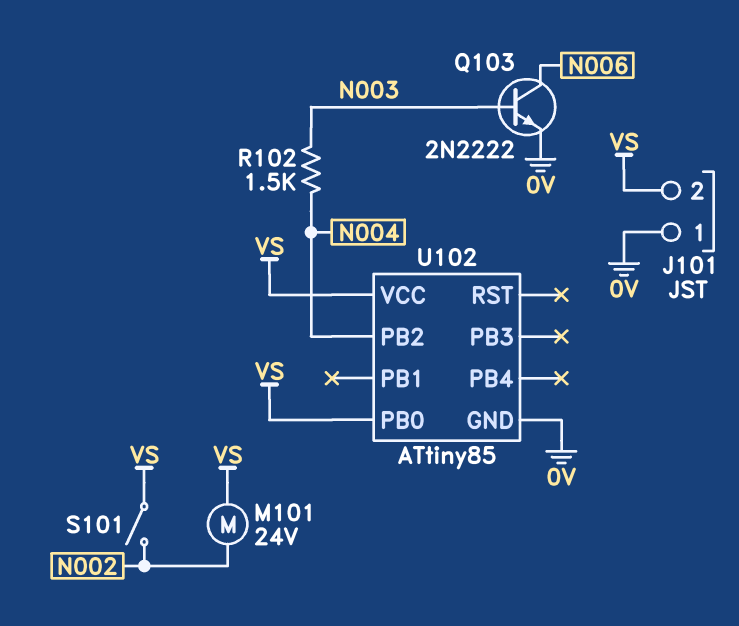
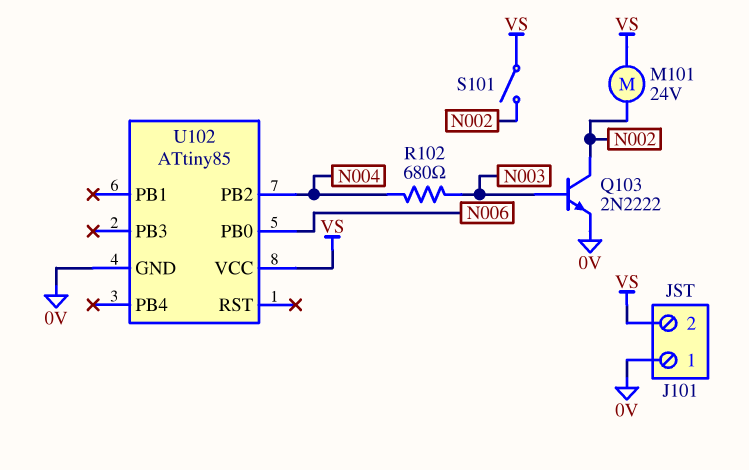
Q103: NPN 2N2222 (B N003, C N006, E 0V) -> NPN 2N2222 (B N003, C N002, E 0V)
R102: 1.5k (N003, N004) -> 680 (N003, N004)
U102 pin PB0: VS -> N006

